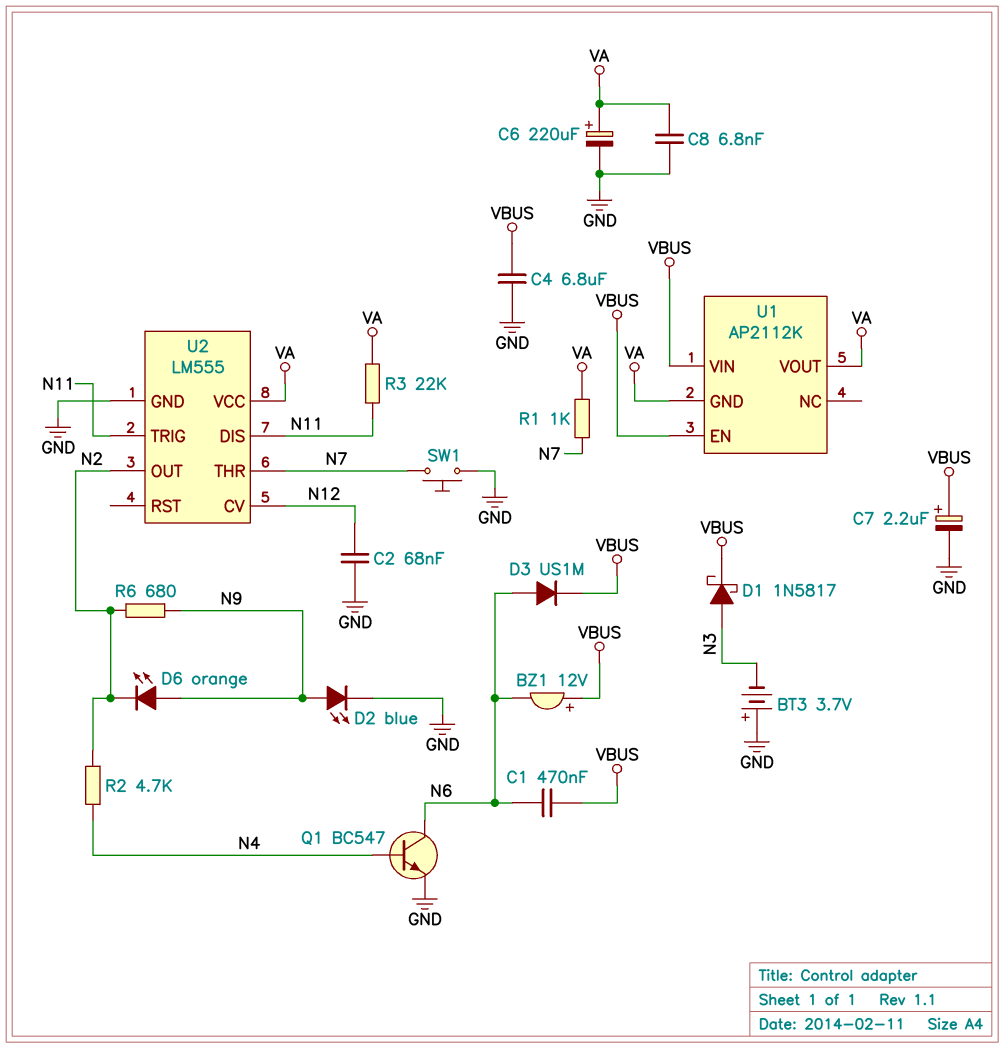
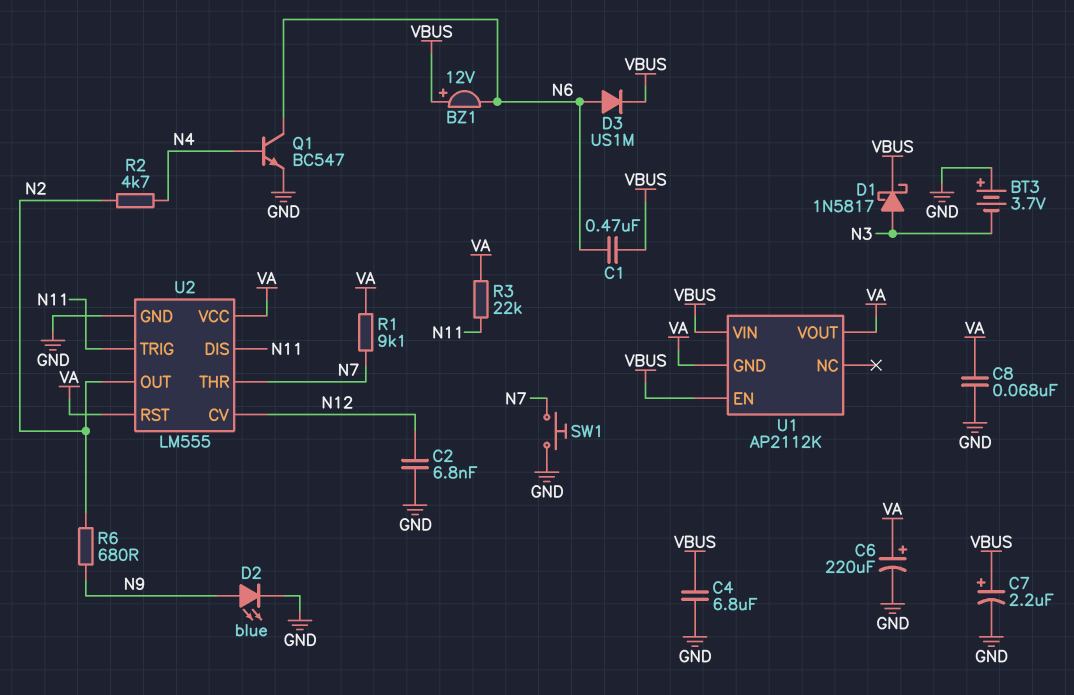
C2: 68nF (GND, N12) -> 6.8nF (GND, N12)
C8: 6.8nF (GND, VA) -> 68nF (GND, VA)
D6: LED orange (A N9, K N2) -> none
R1: 1k (N7, VA) -> 9.1k (N7, VA)
U2 pin RST: none -> VA

